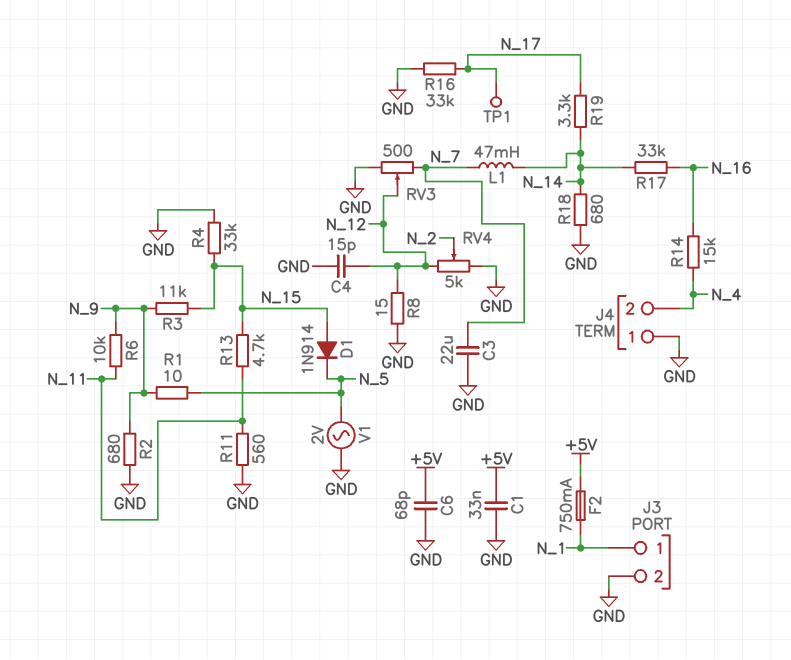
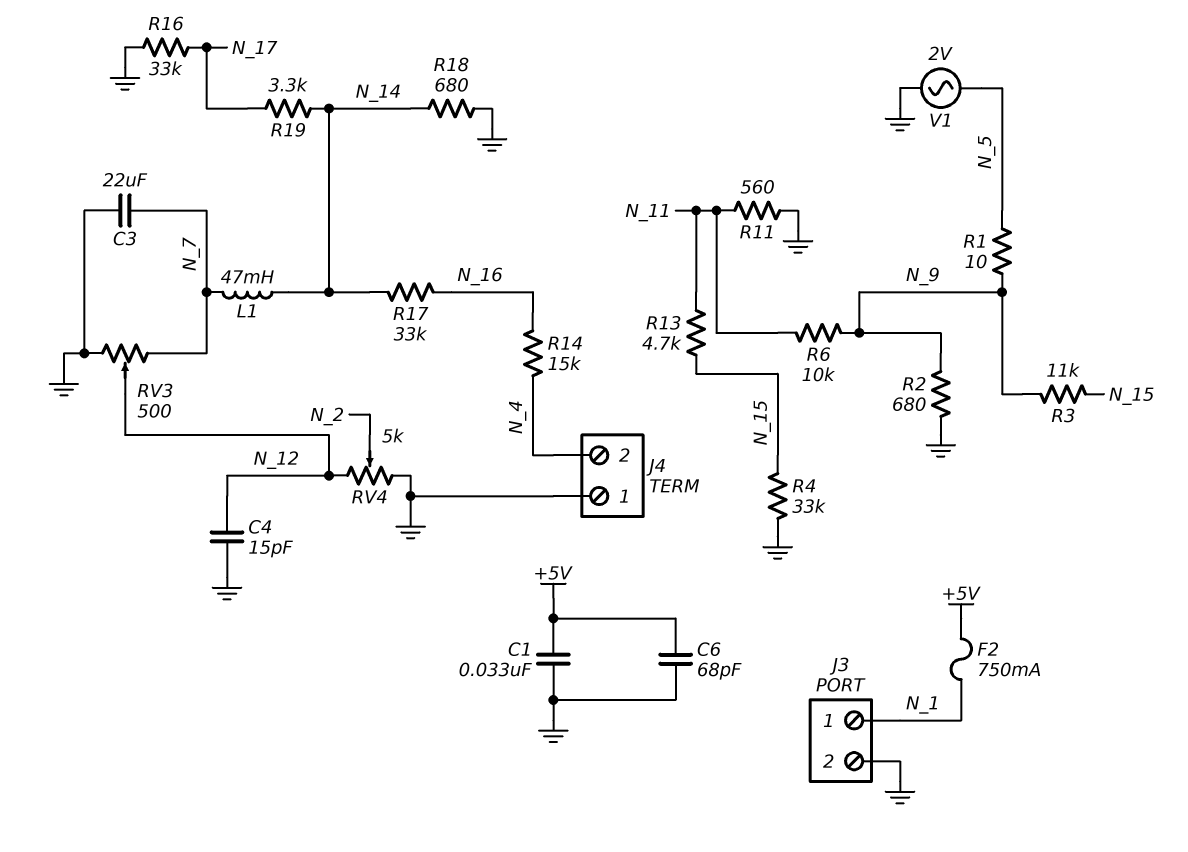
D1: diode 1N914 (A N_15, K N_5) -> none
R8: 15 (GND, N_12) -> none
TP1: test point (N_17) -> none

